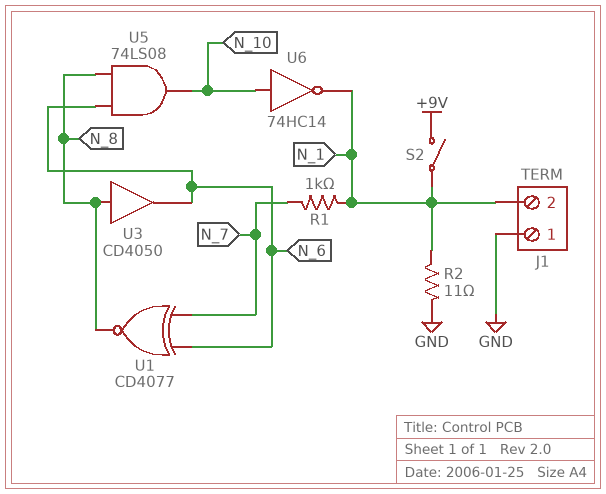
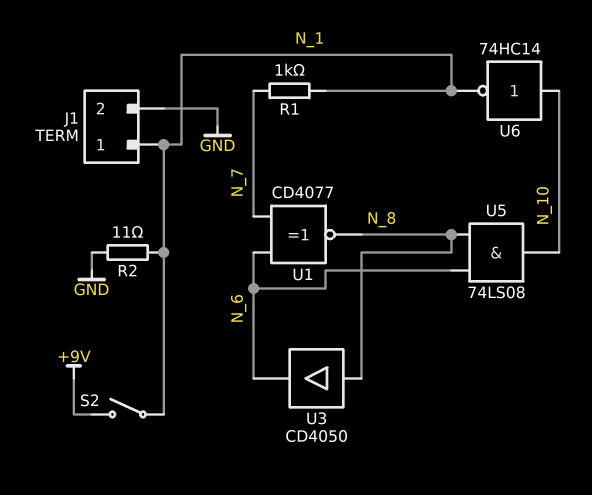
J1 pin 1: GND -> N_1
J1 pin 2: N_1 -> GND

